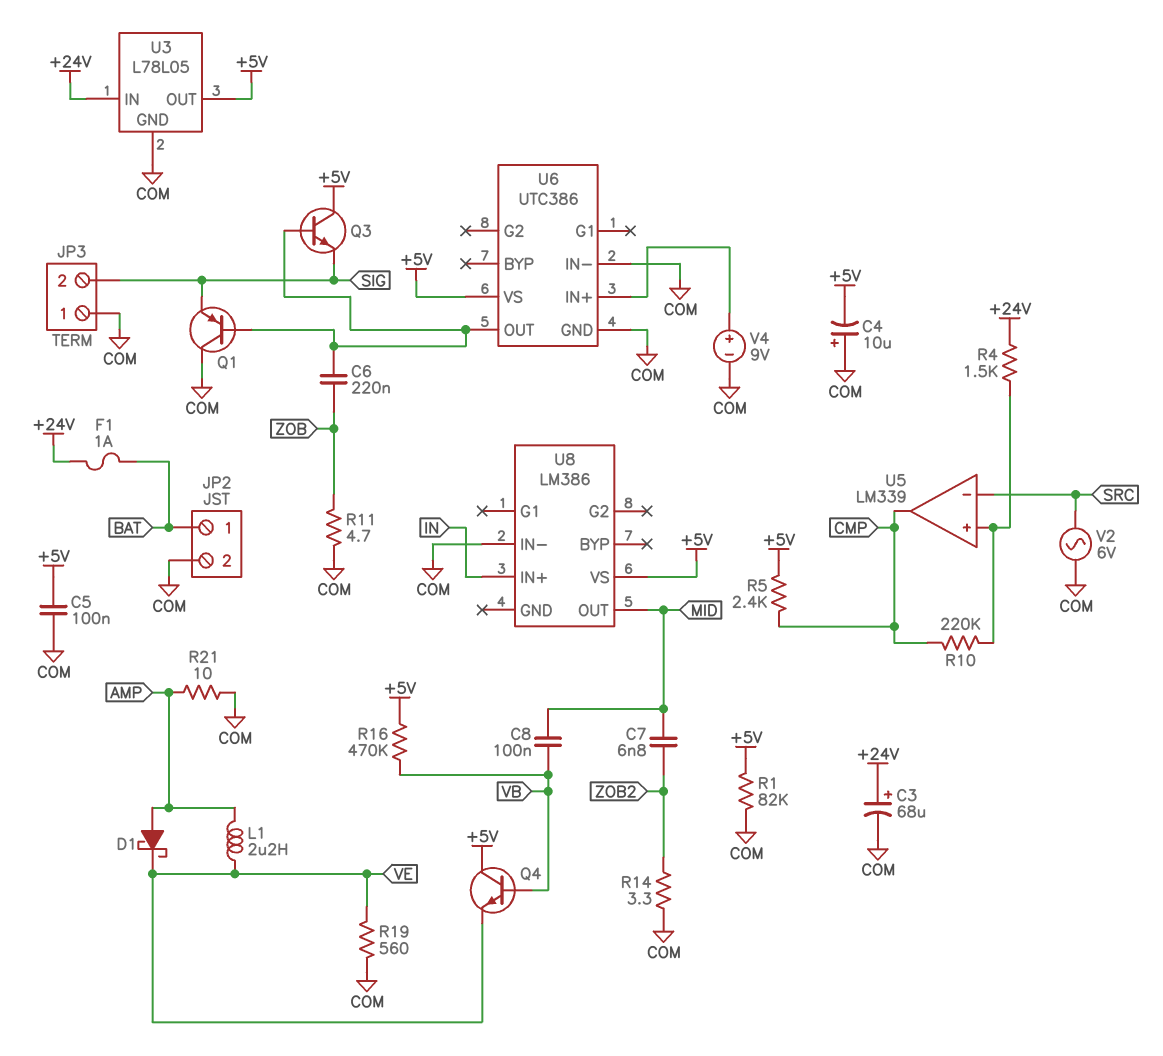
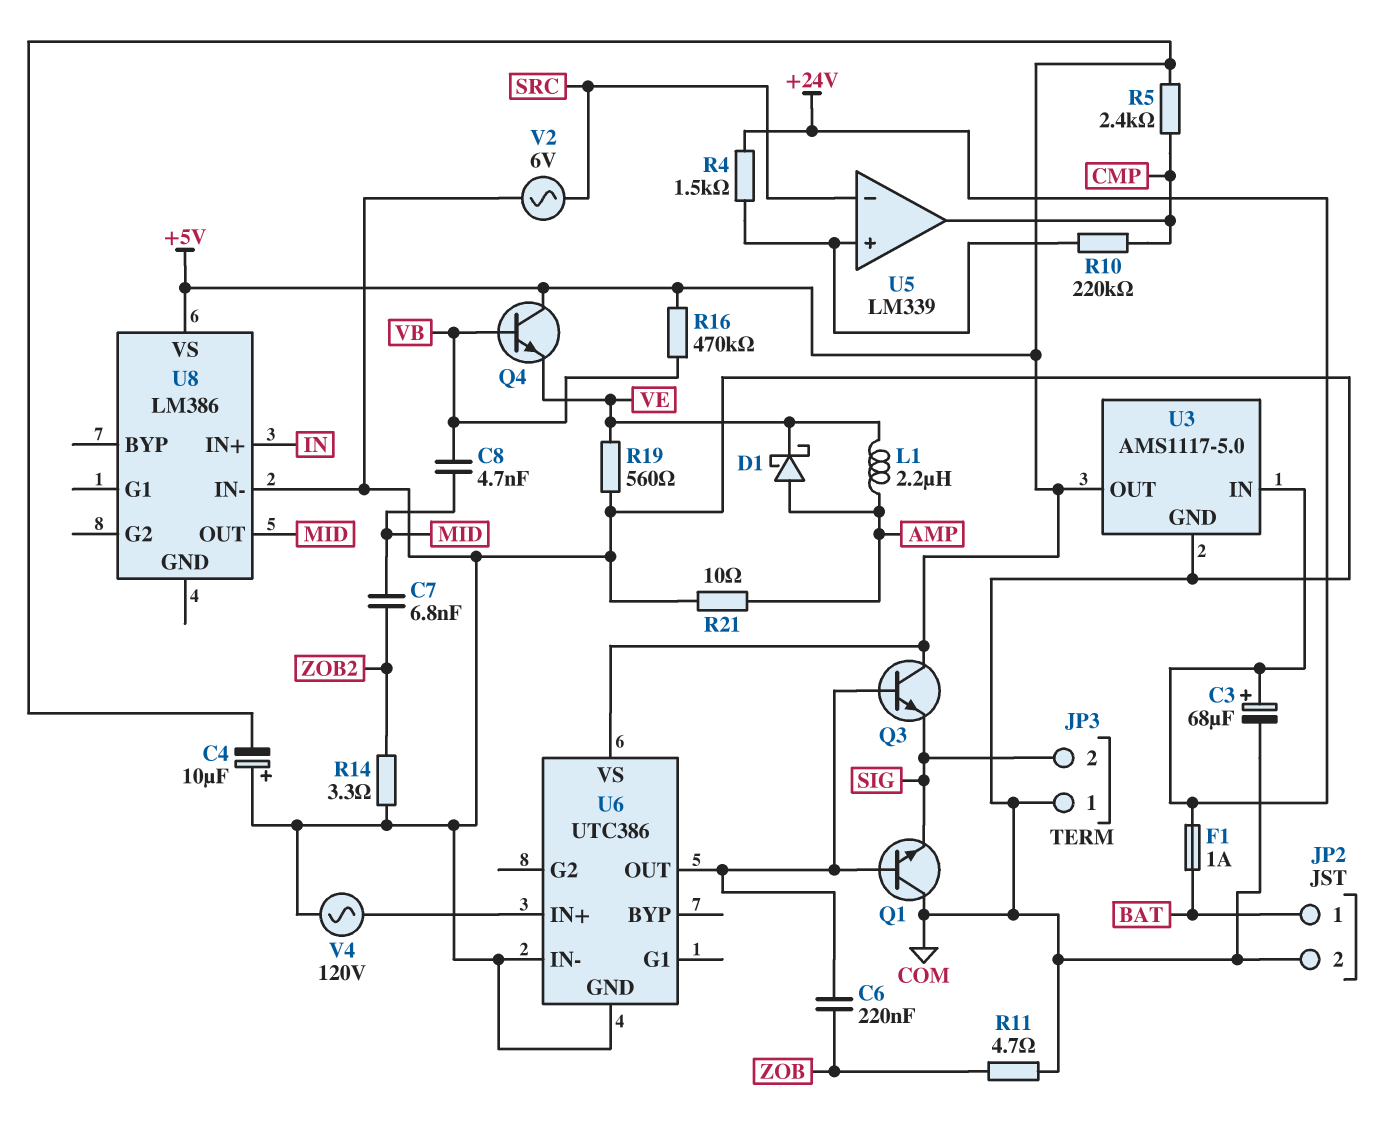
C5: 100nF (+5V, COM) -> none
C8: 100nF (MID, VB) -> 4.7nF (MID, VB)
Q1: PNP (B U6/OUT, C COM, E SIG) -> NPN (B U6/OUT, C COM, E SIG)
R1: 82k (+5V, COM) -> none
U3: L78L05 -> AMS1117-5.0
V4: 9V (plus U6/IN+, minus COM) -> AC 120V (COM, U6/IN+)

